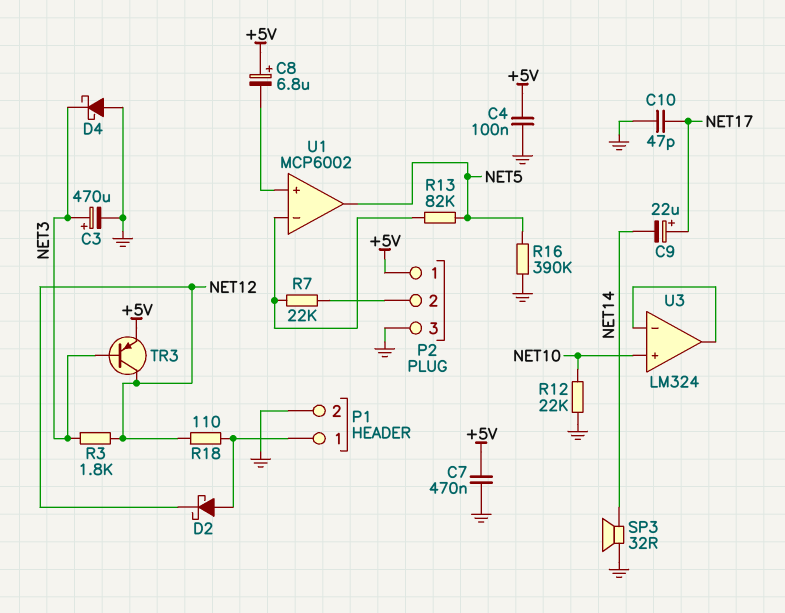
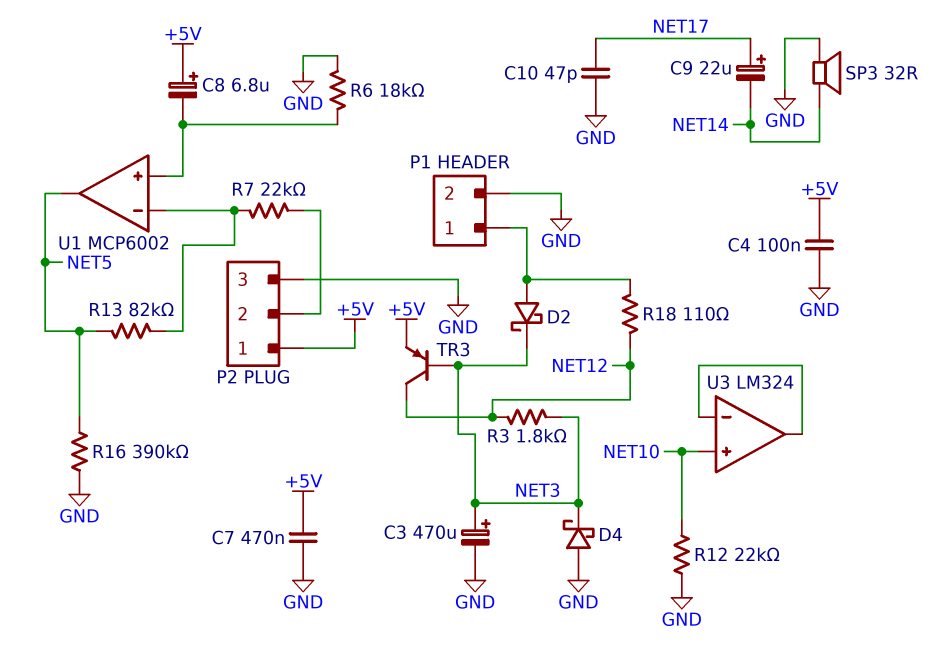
D2: schottky (A P1/1, K NET12) -> schottky (A P1/1, K NET3)
R6: none -> 18k (GND, U1/in+)

